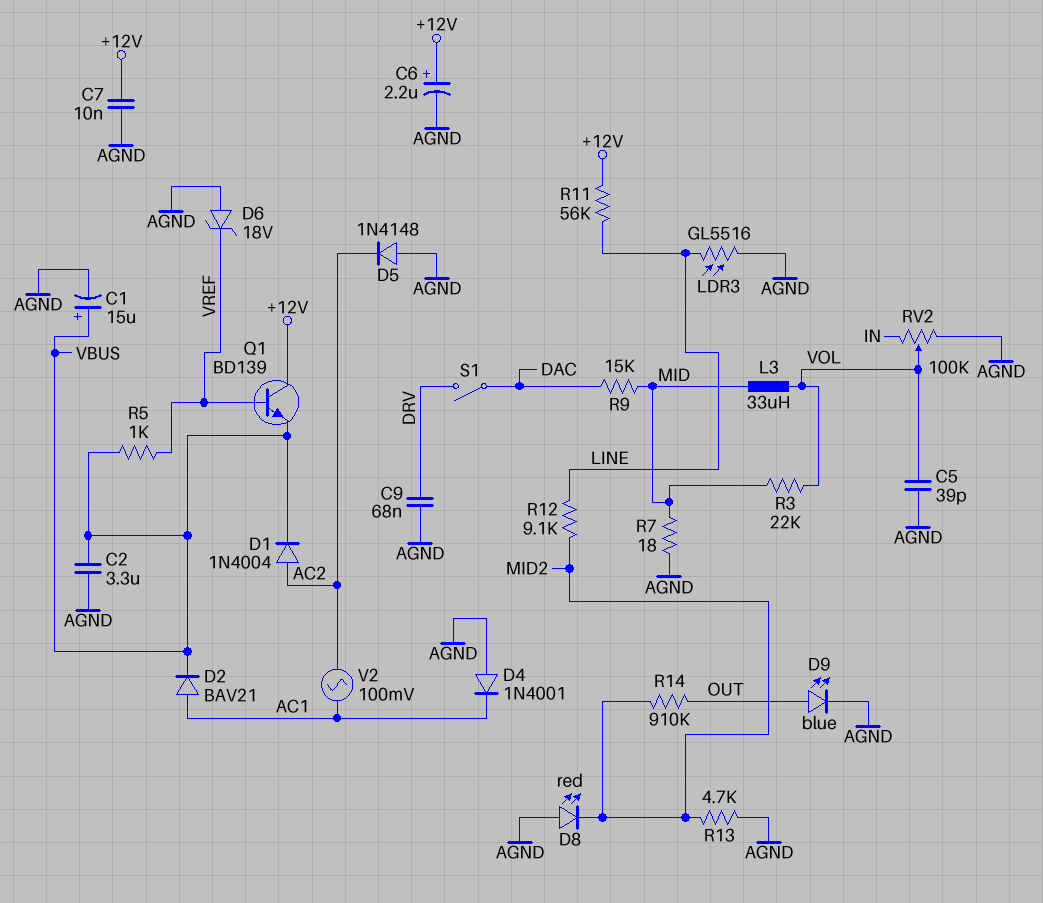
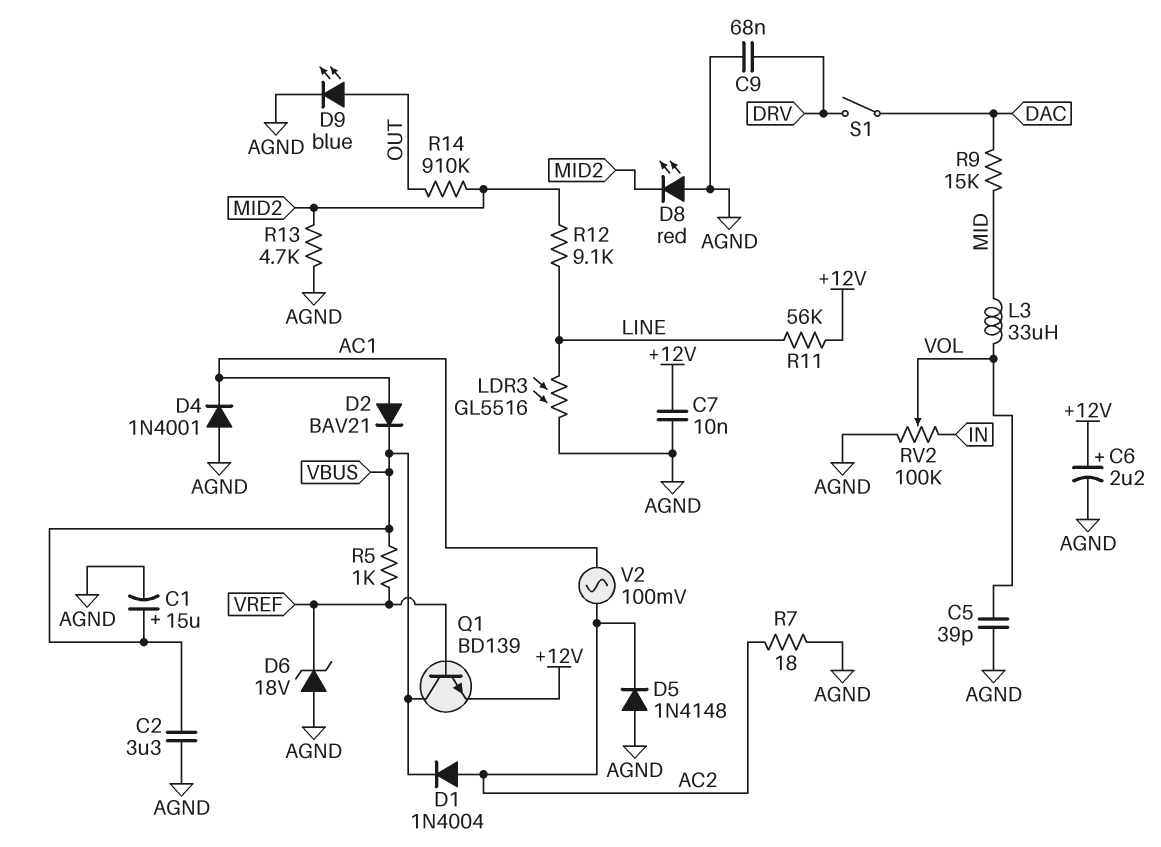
Q1: NPN BD139 (B VREF, C +12V, E VBUS) -> NPN BD139 (B VREF, C VBUS, E +12V)
R3: 22k (MID, VOL) -> none
R7: 18 (AGND, MID) -> 18 (AC2, AGND)

